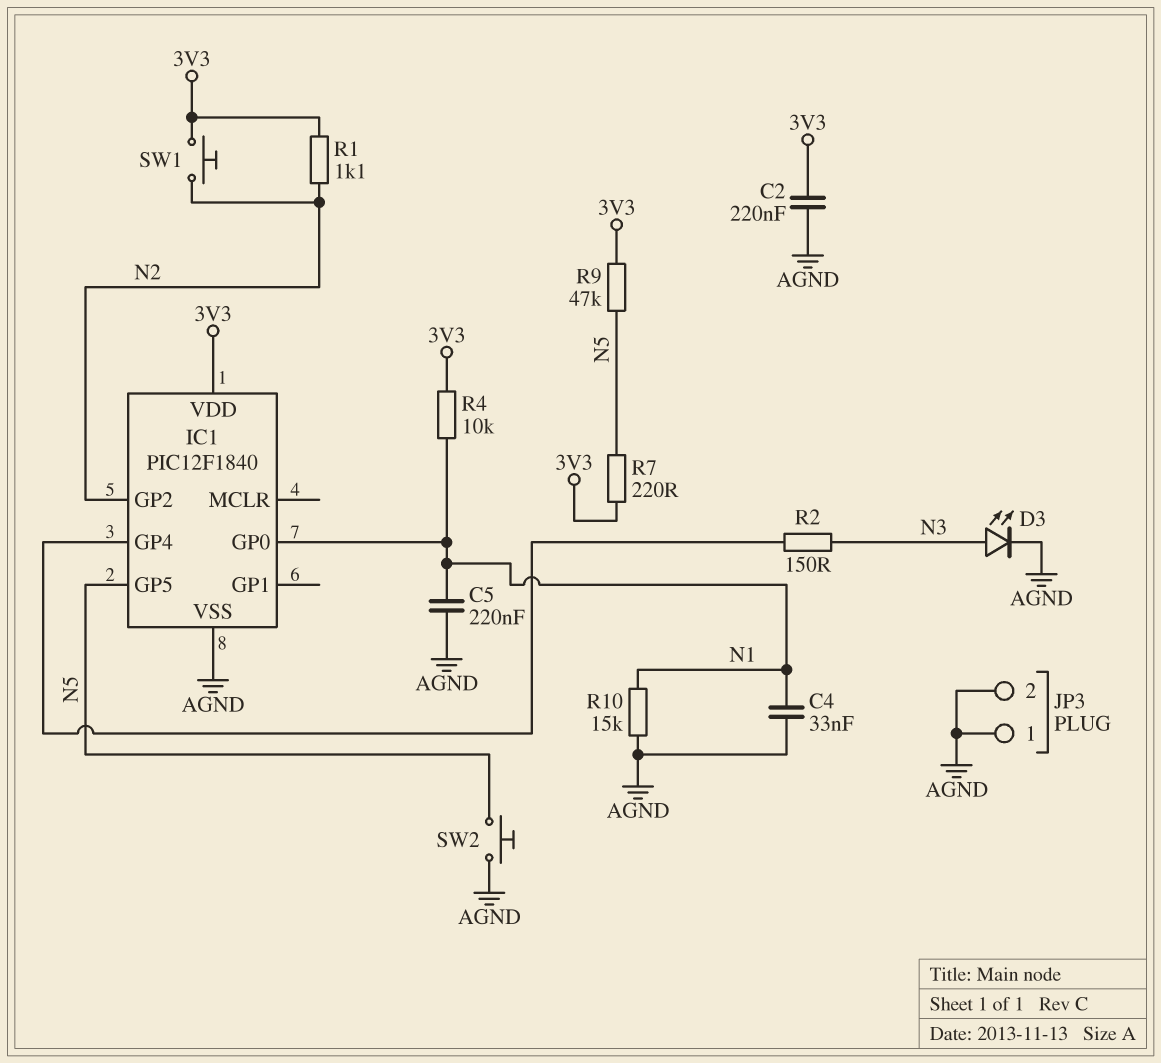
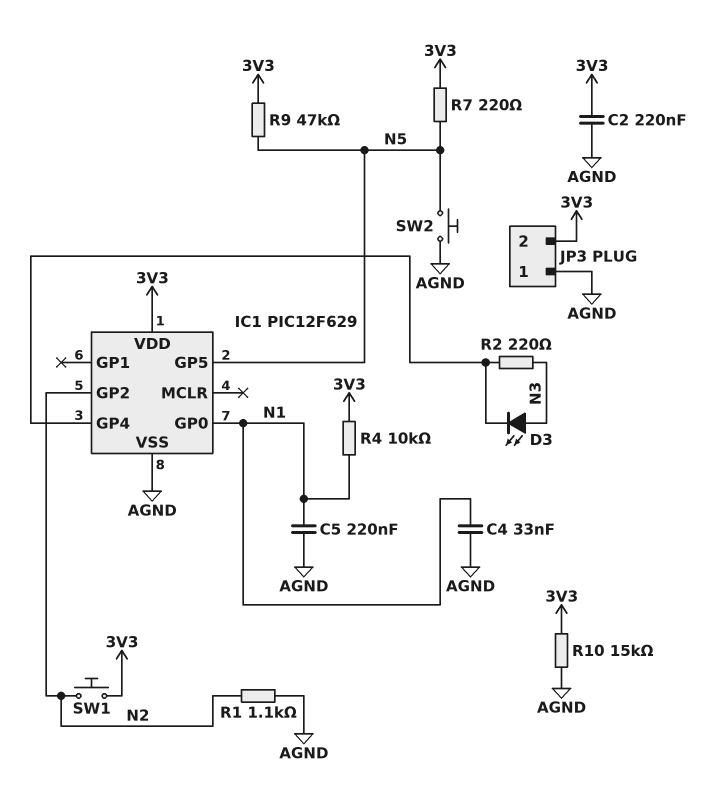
D3: LED (A N3, K AGND) -> LED (A N3, K IC1/GP4)
IC1: PIC12F1840 -> PIC12F629
JP3 pin 2: AGND -> 3V3
R1: 1.1k (3V3, N2) -> 1.1k (AGND, N2)
R2: 150 (IC1/GP4, N3) -> 220 (IC1/GP4, N3)
R10: 15k (AGND, N1) -> 15k (3V3, AGND)

